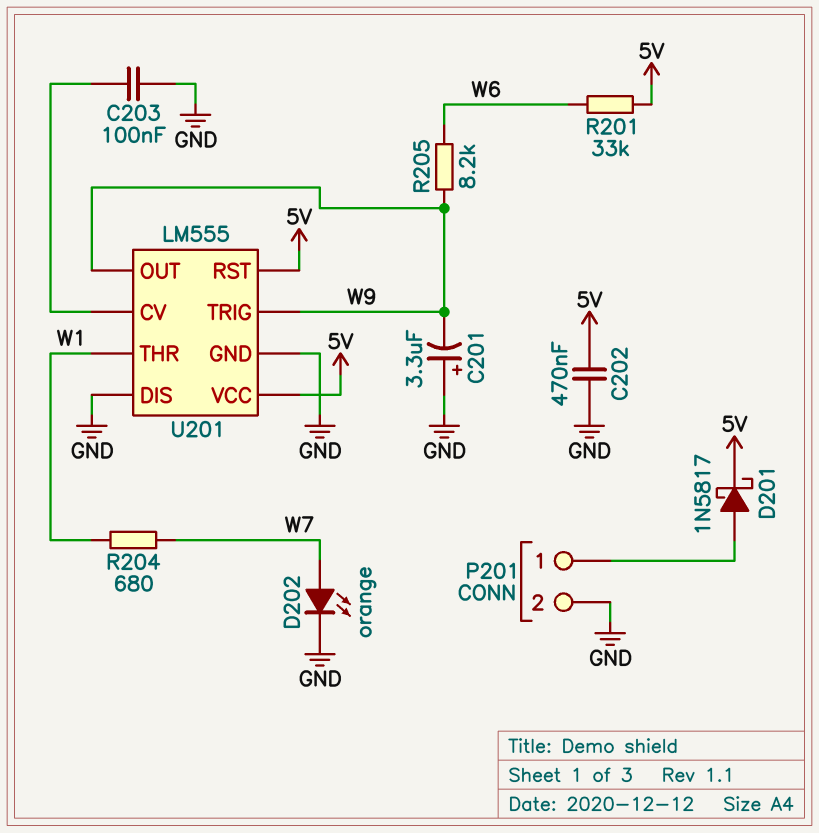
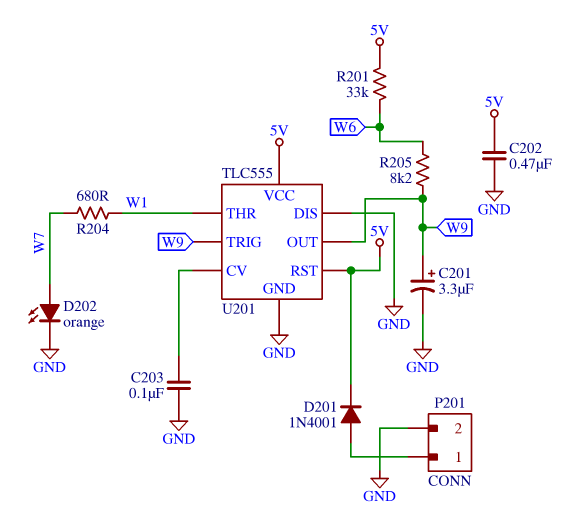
C201: 3.3uF (plus GND, minus W9) -> 3.3uF (plus W9, minus GND)
D201: schottky 1N5817 (A P201/1, K 5V) -> diode 1N4001 (A P201/1, K 5V)
U201: LM555 -> TLC555

